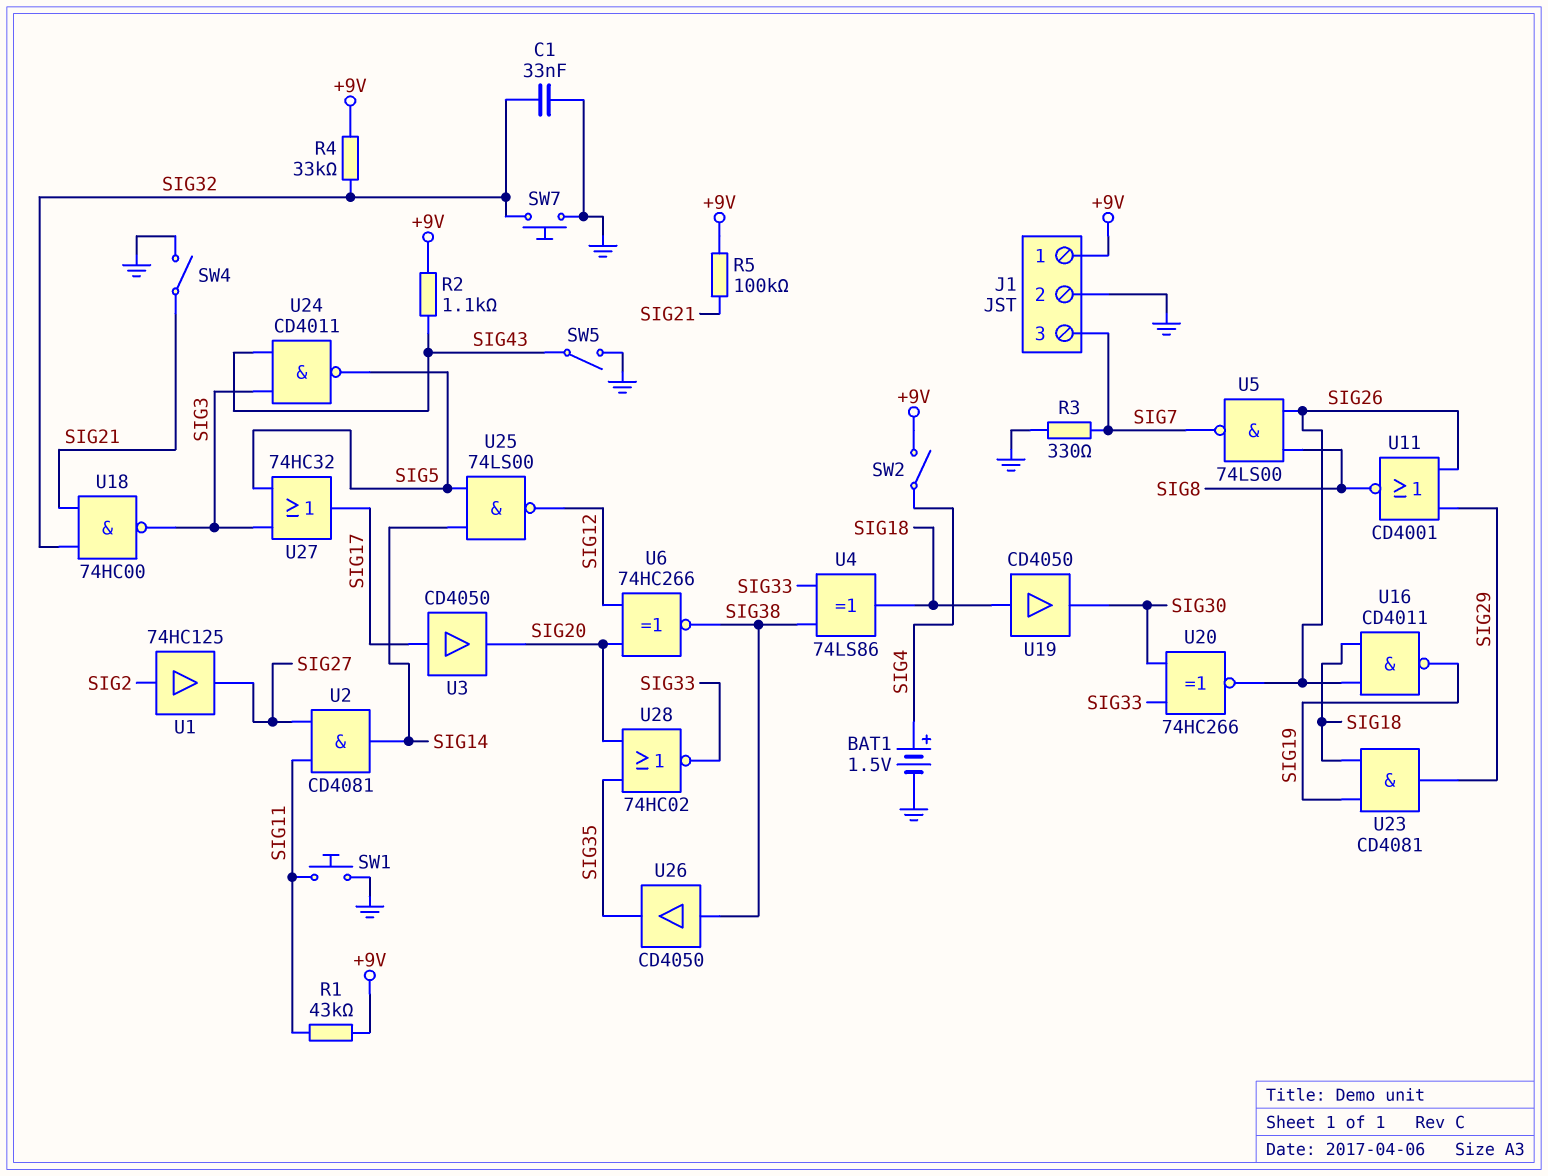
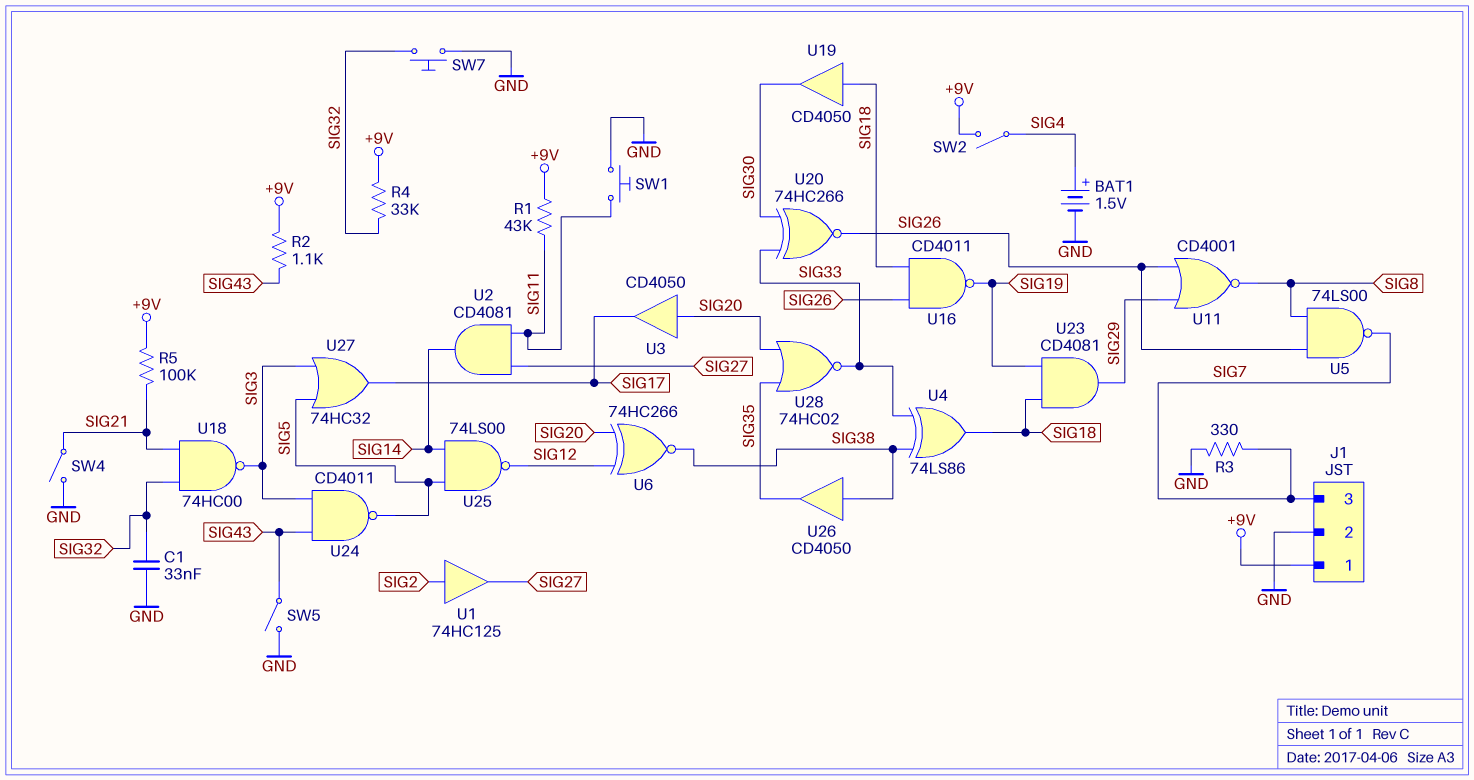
U3: buffer CD4050 (in SIG17, out SIG20) -> buffer CD4050 (in SIG20, out SIG17)

